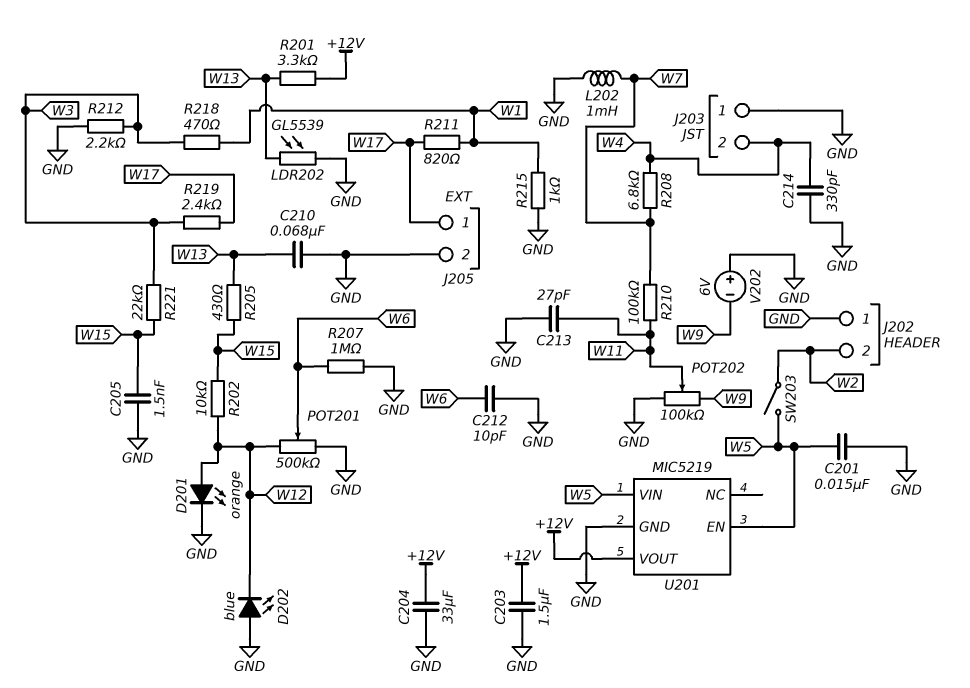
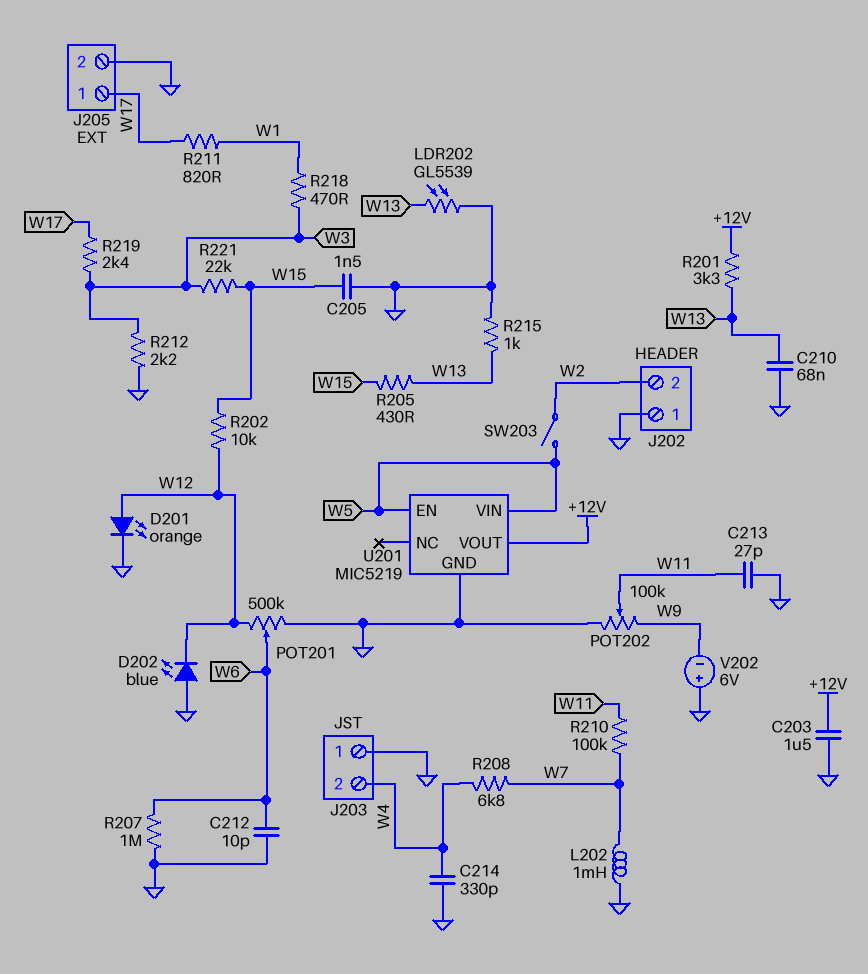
C201: 15nF (GND, W5) -> none
C204: 33uF (+12V, GND) -> none
R215: 1k (GND, W1) -> 1k (GND, W13)

